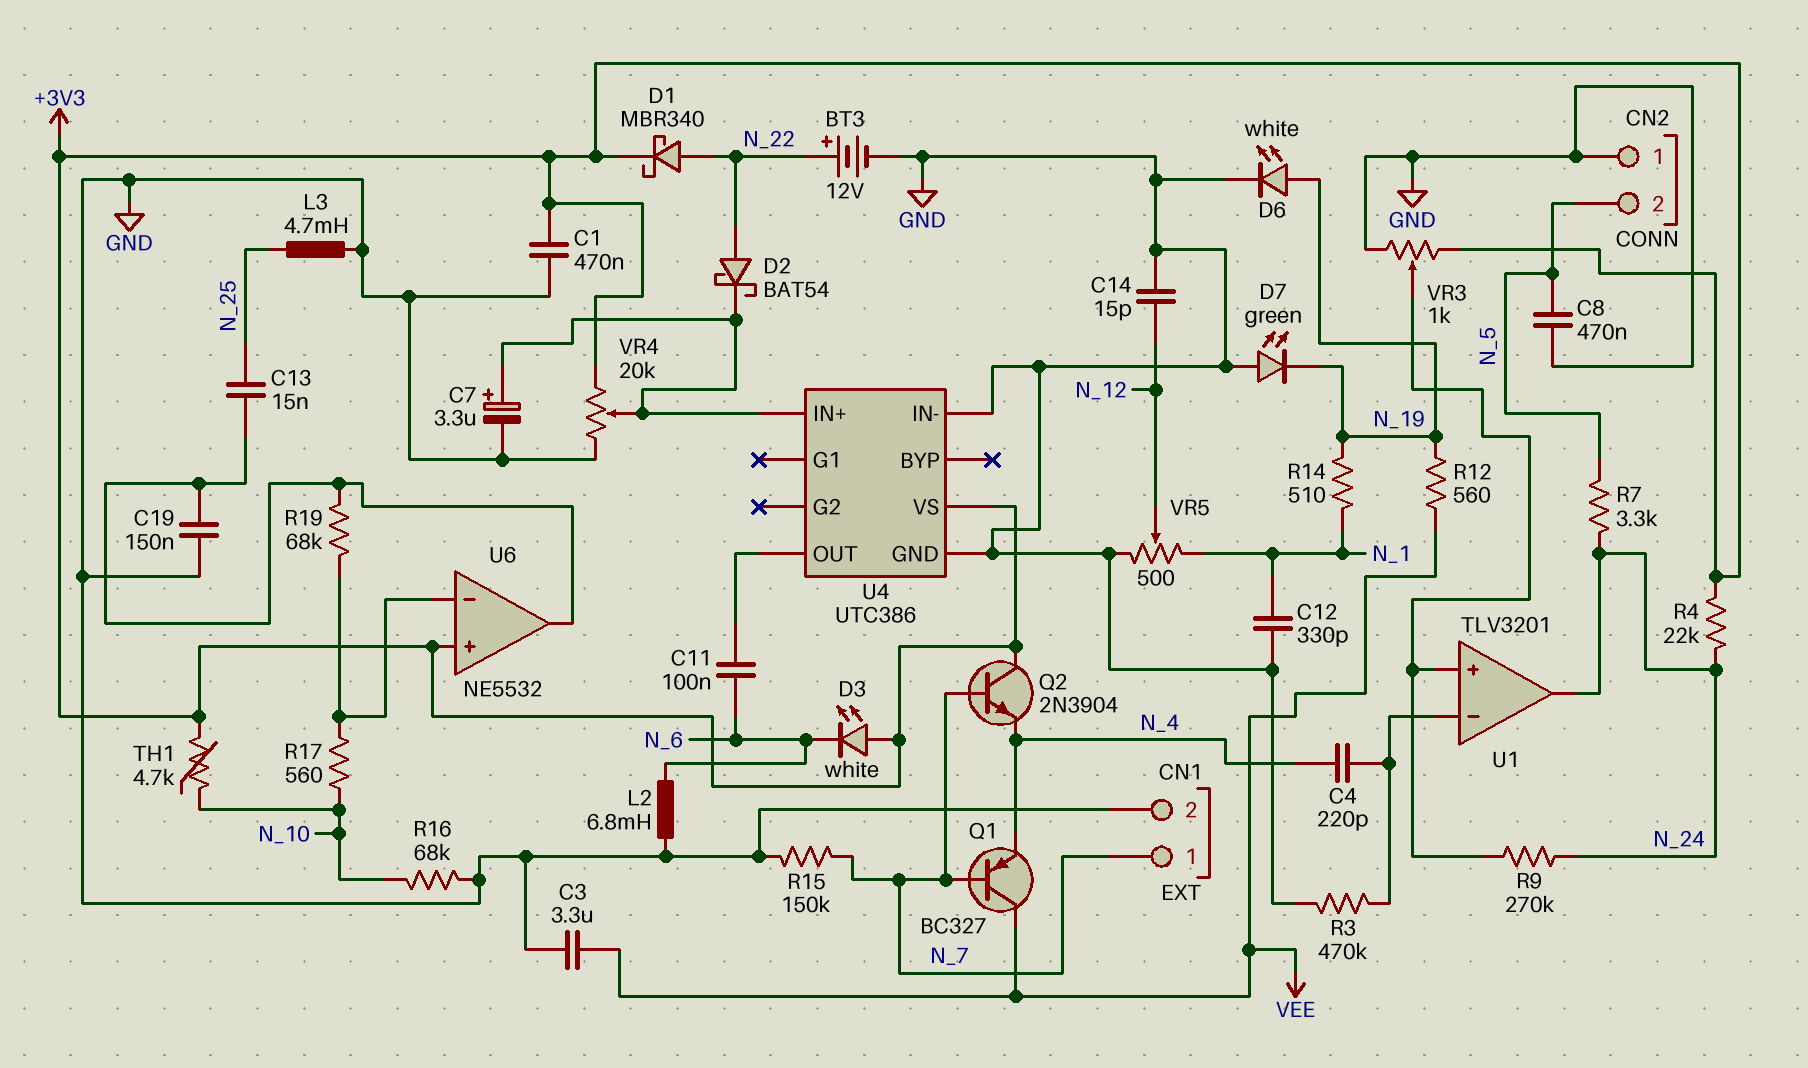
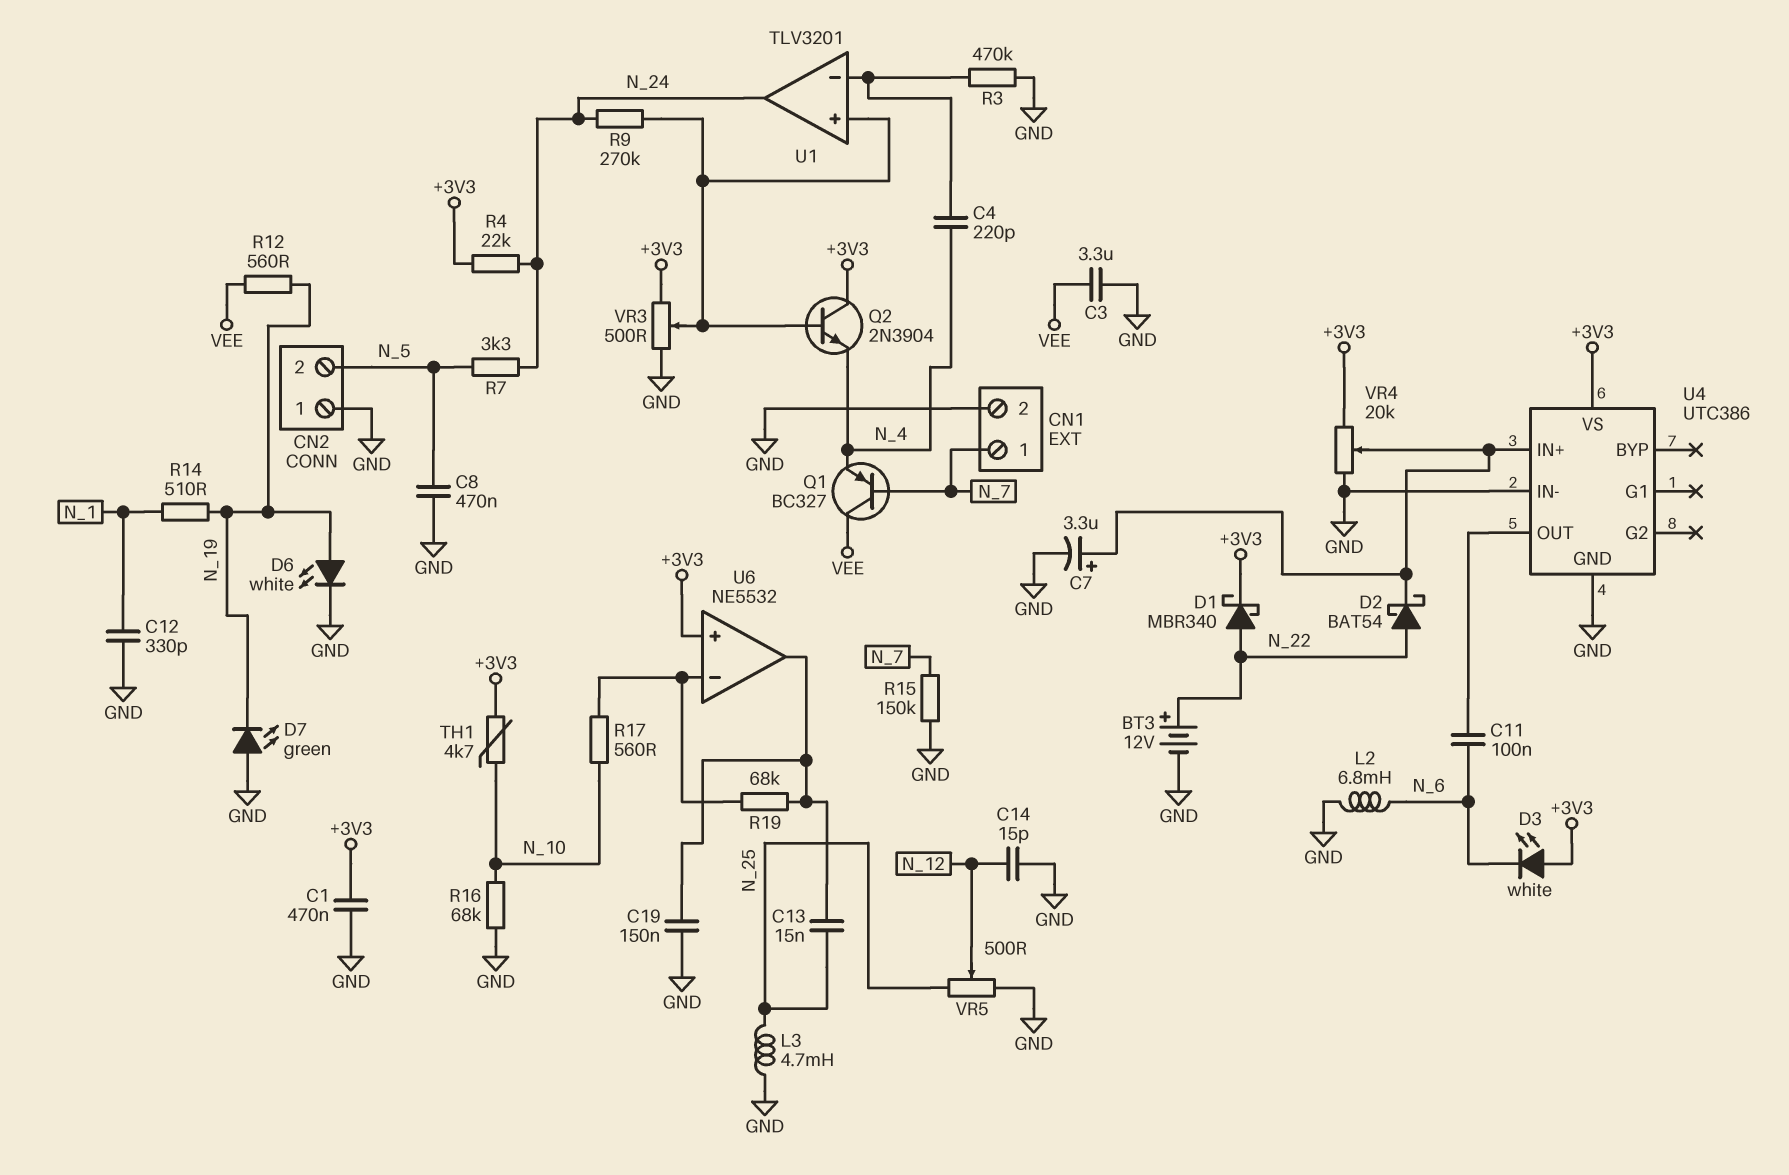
Q2: NPN 2N3904 (B N_7, C +3V3, E N_4) -> NPN 2N3904 (B U1/in+, C +3V3, E N_4)
VR3: 1k (+3V3, GND, wiper U1/in+) -> 500 (+3V3, GND, wiper U1/in+)
VR5: 500 (GND, N_1, wiper N_12) -> 500 (GND, N_25, wiper N_12)

